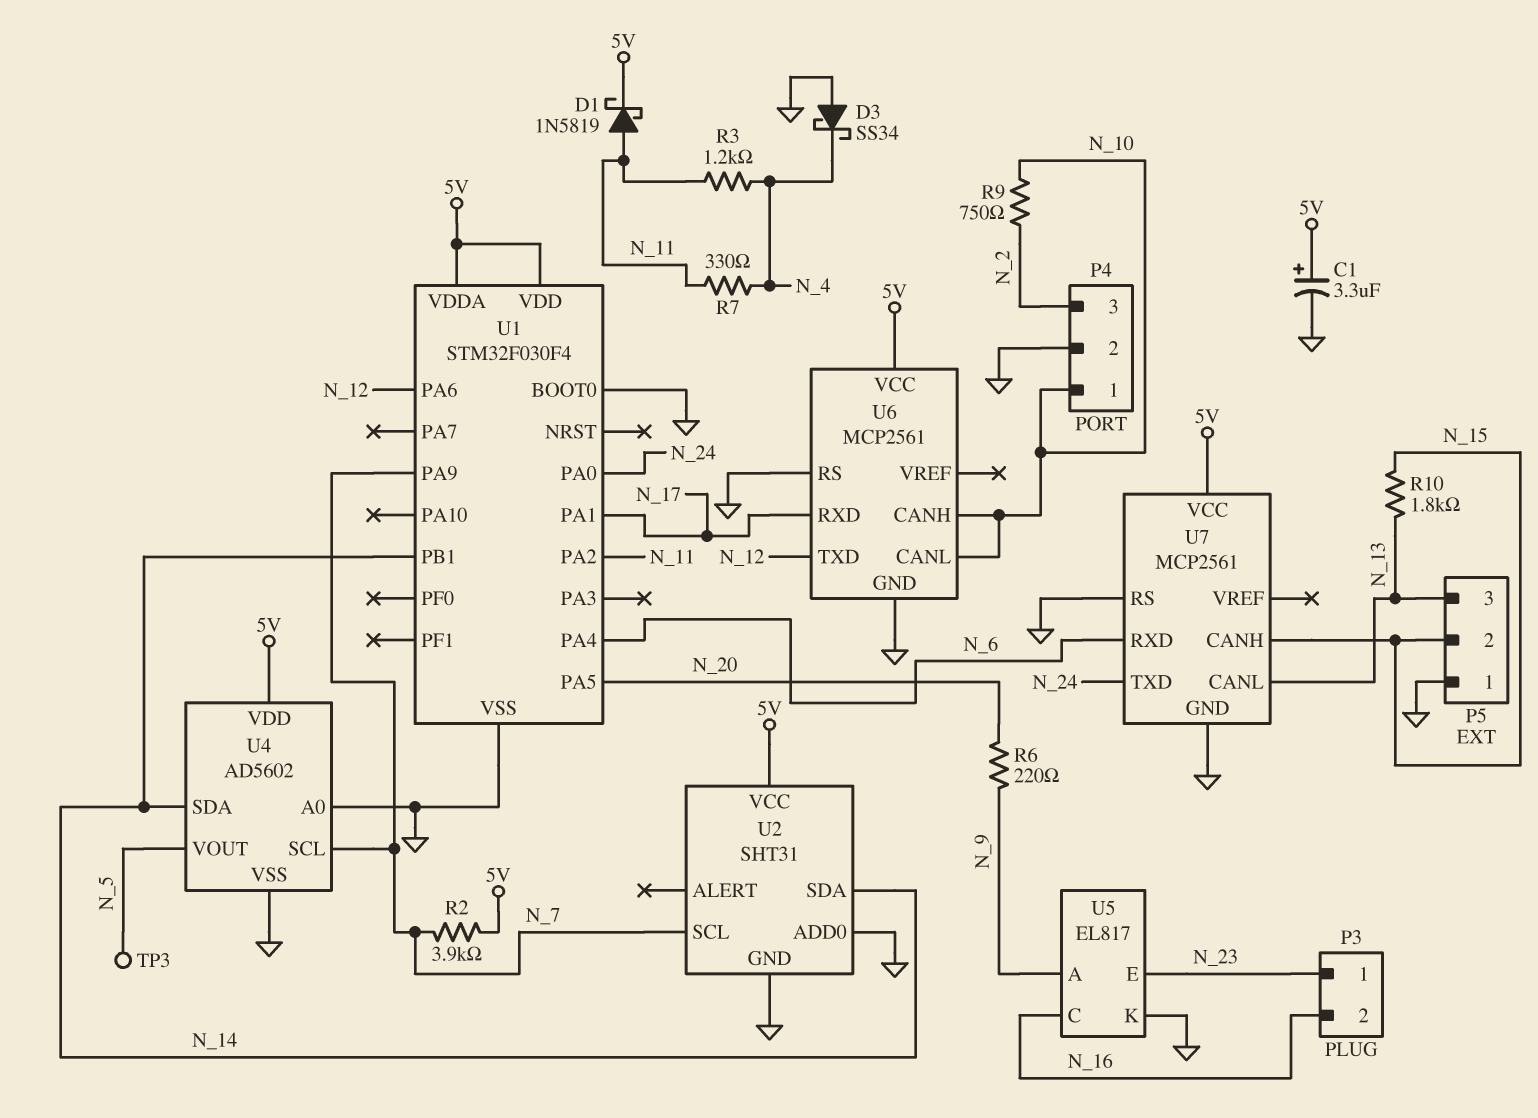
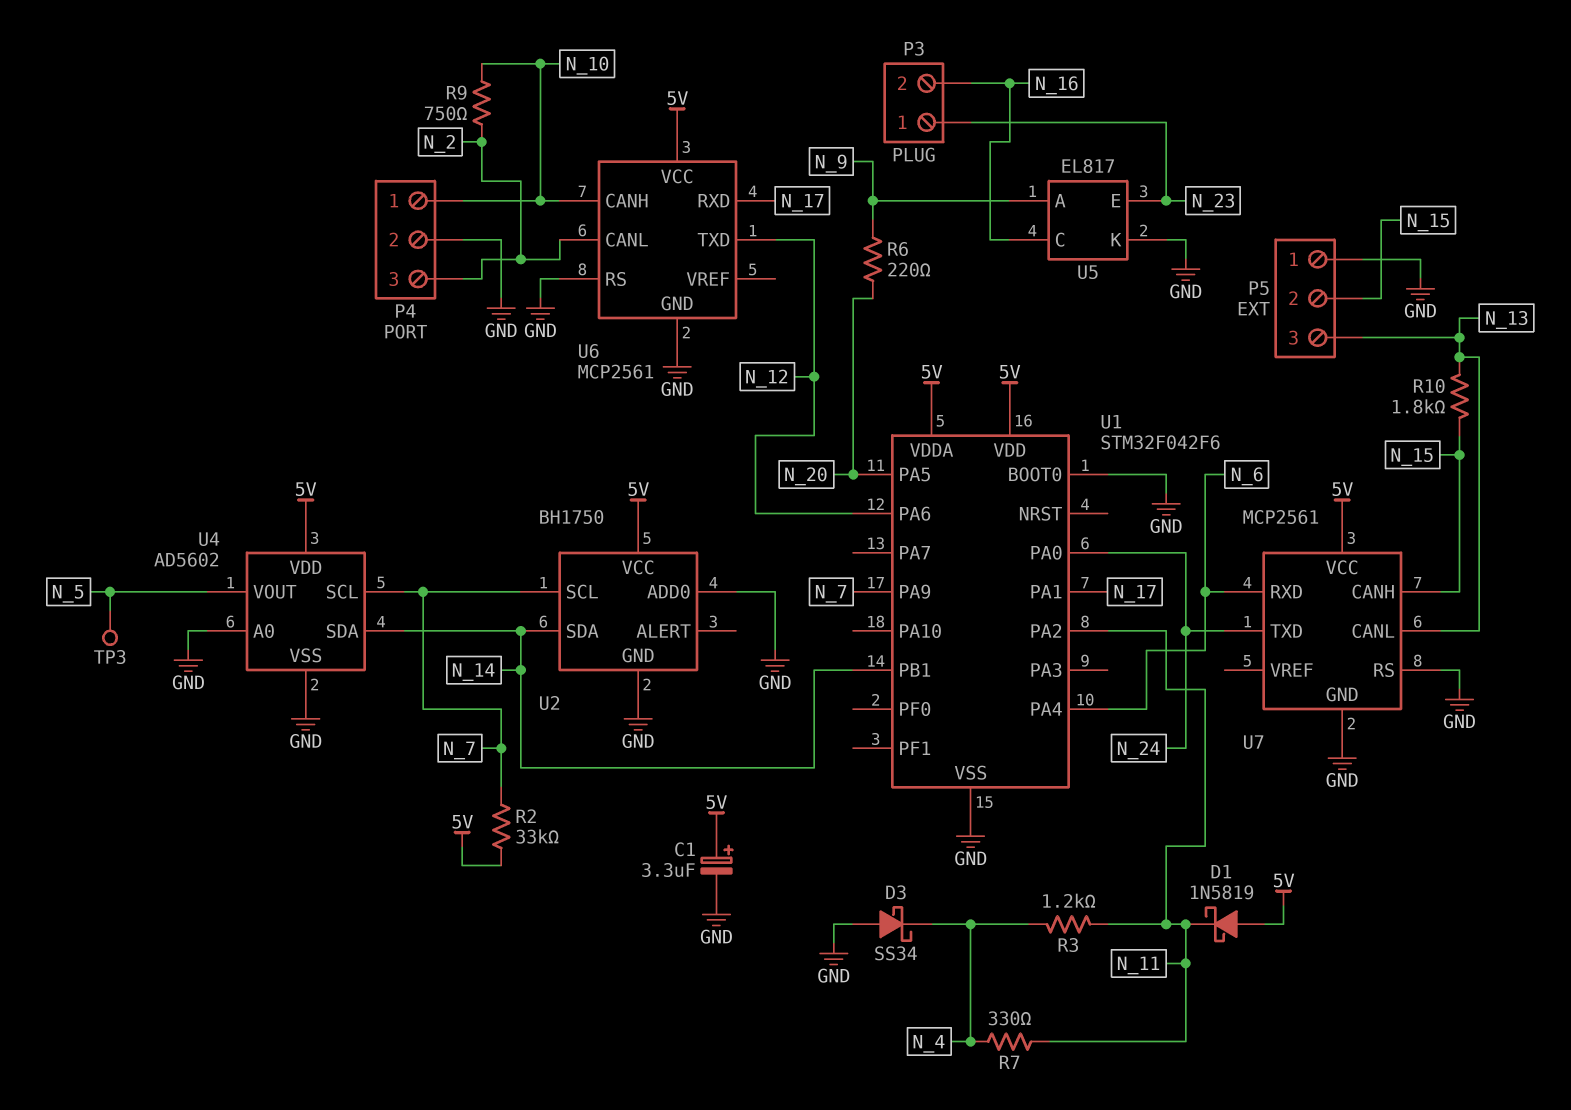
D1: schottky 1N5819 (A N_11, K 5V) -> schottky 1N5819 (A 5V, K N_11)
R2: 3.9k (5V, N_7) -> 33k (5V, N_7)
U1: STM32F030F4 -> STM32F042F6
U2: SHT31 -> BH1750
U6 pin CANL: N_10 -> N_2

